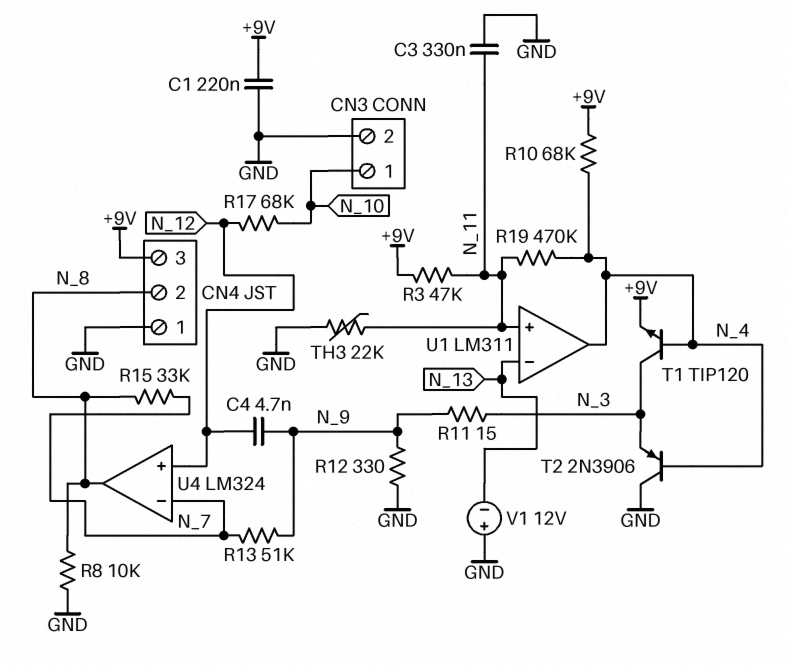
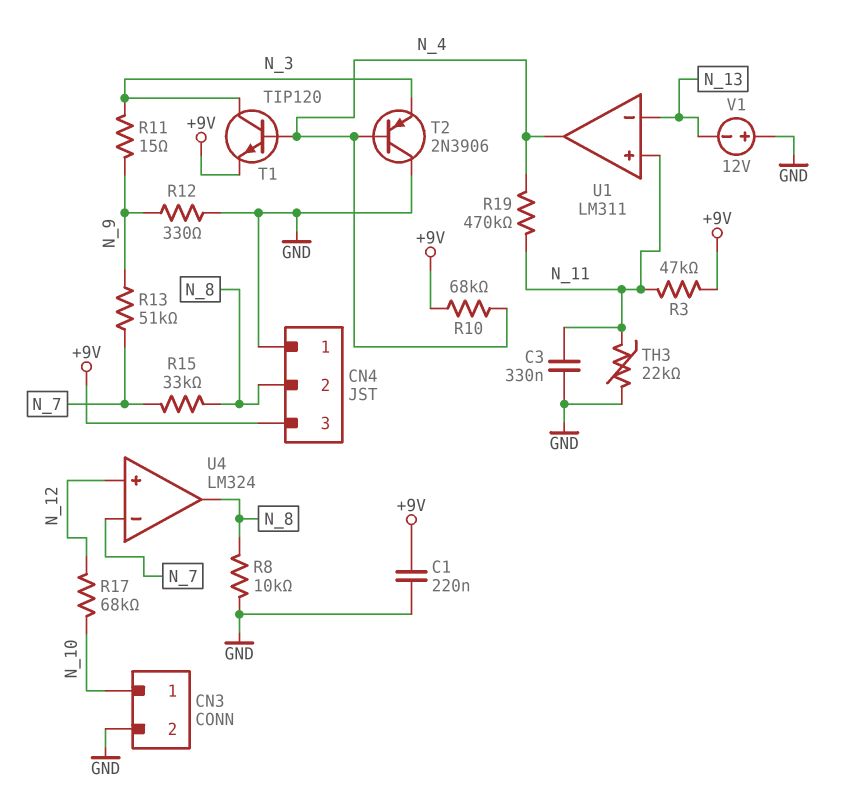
C4: 4.7nF (N_9, N_12) -> none

